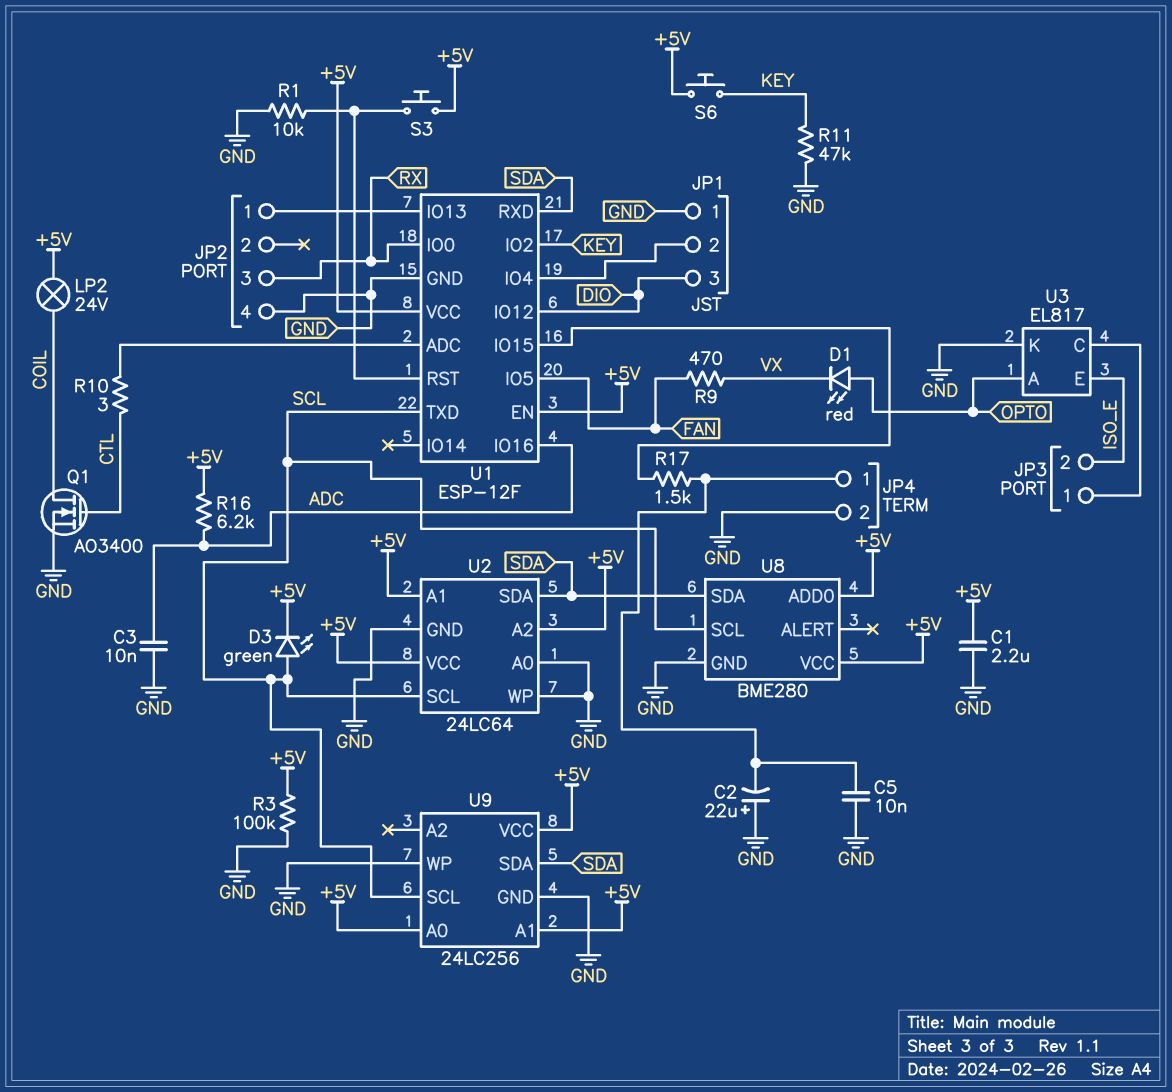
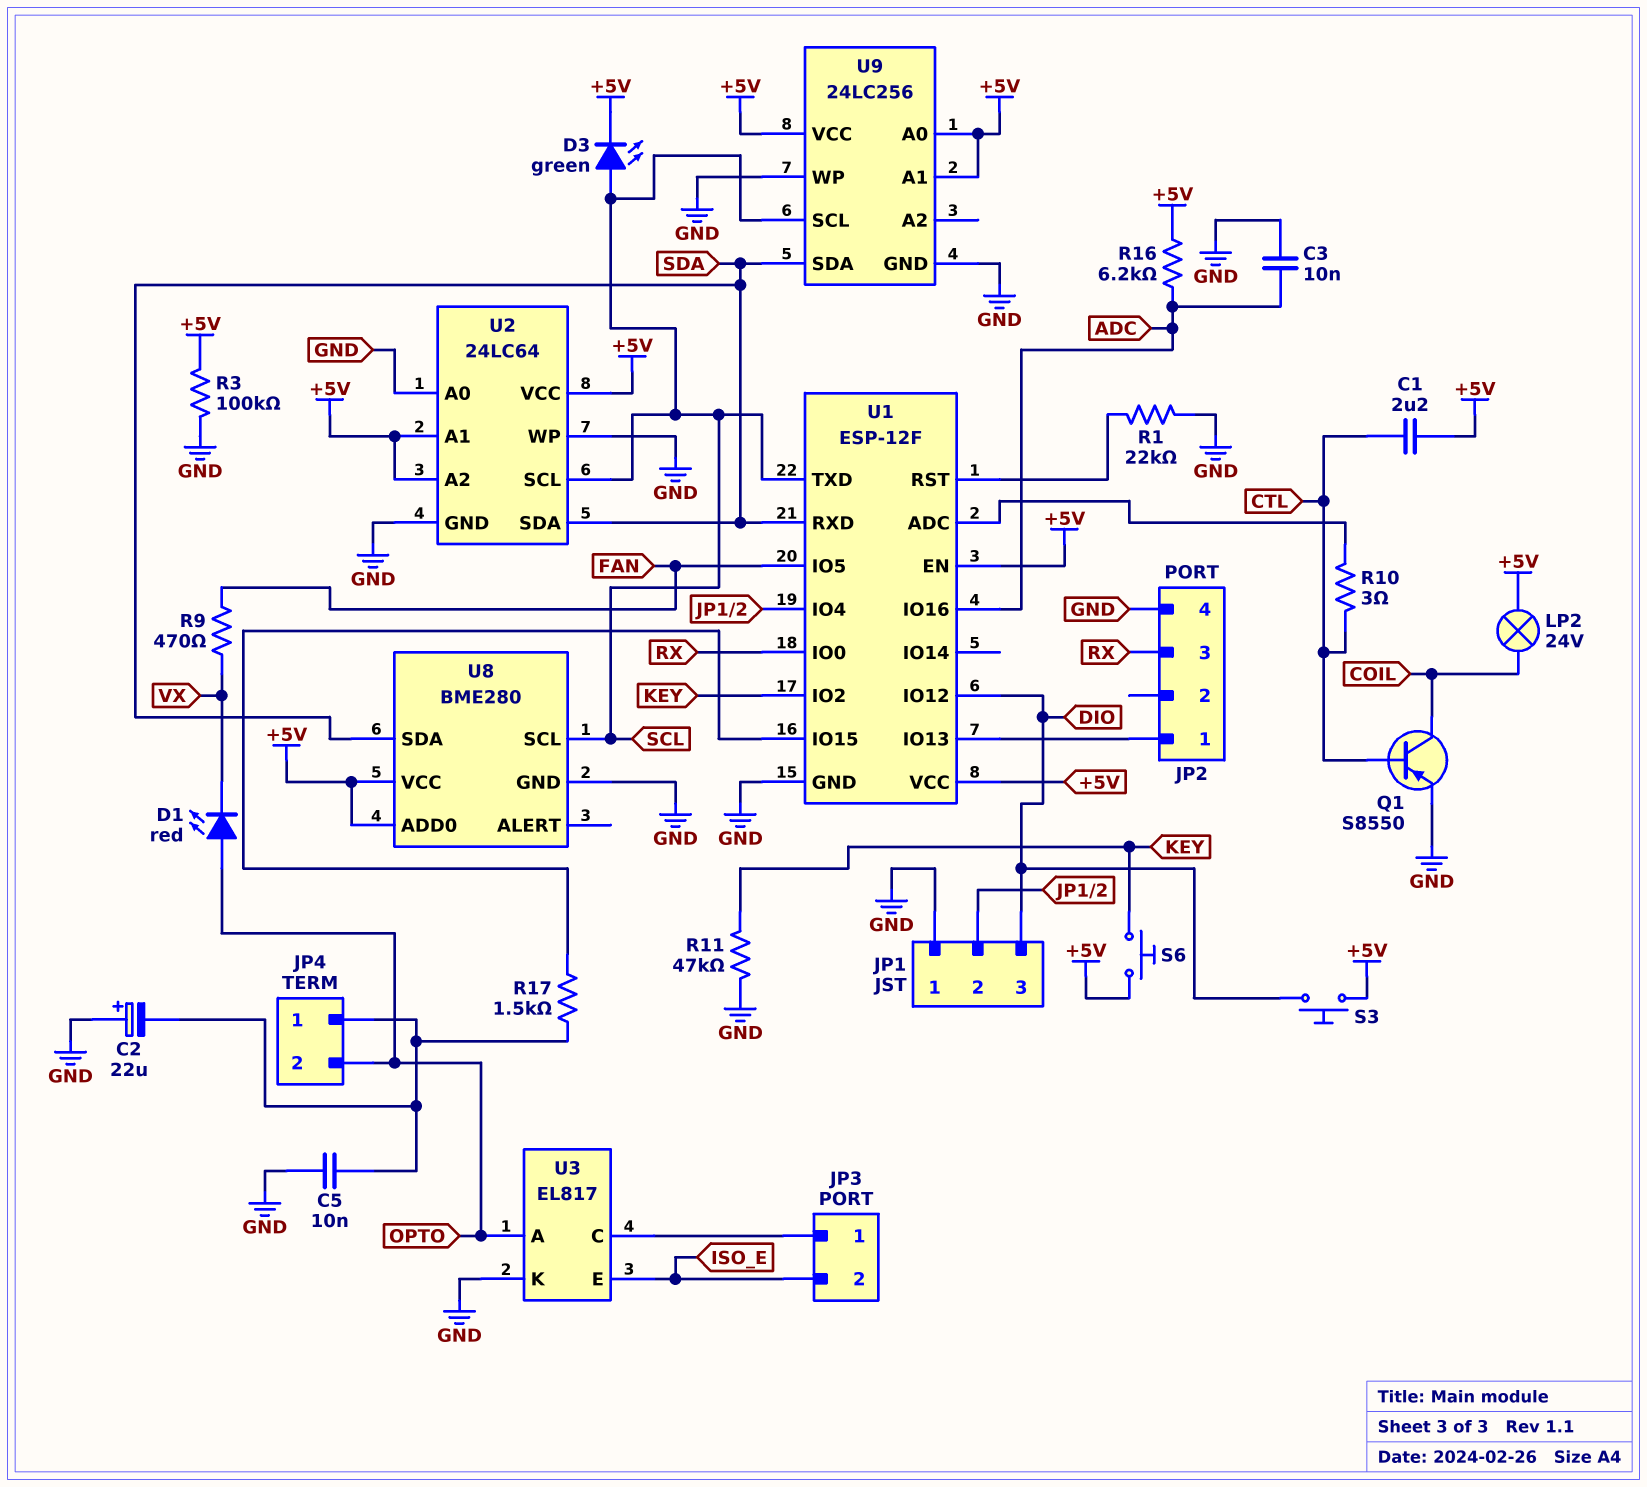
C1: 2.2uF (+5V, GND) -> 2.2uF (+5V, CTL)
JP4 pin 2: GND -> OPTO
Q1: NMOS AO3400 (G CTL, D COIL, S GND) -> PNP S8550 (B CTL, C COIL, E GND)
R1: 10k (GND, U1/RST) -> 22k (GND, U1/RST)
S3: button (+5V, U1/RST) -> button (+5V, DIO)

